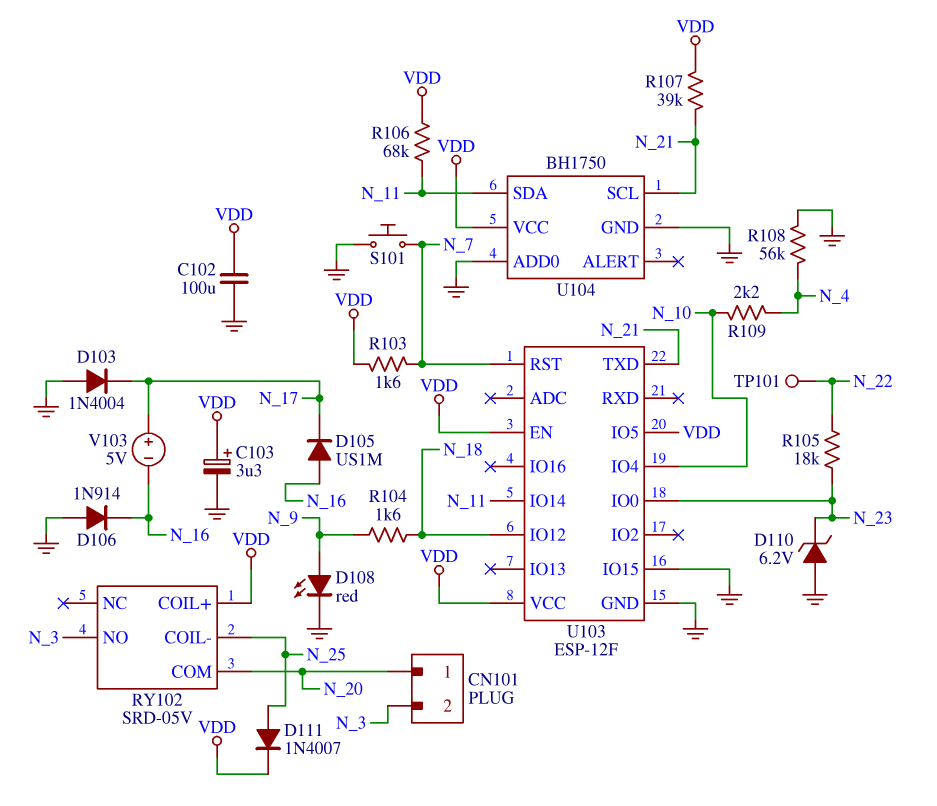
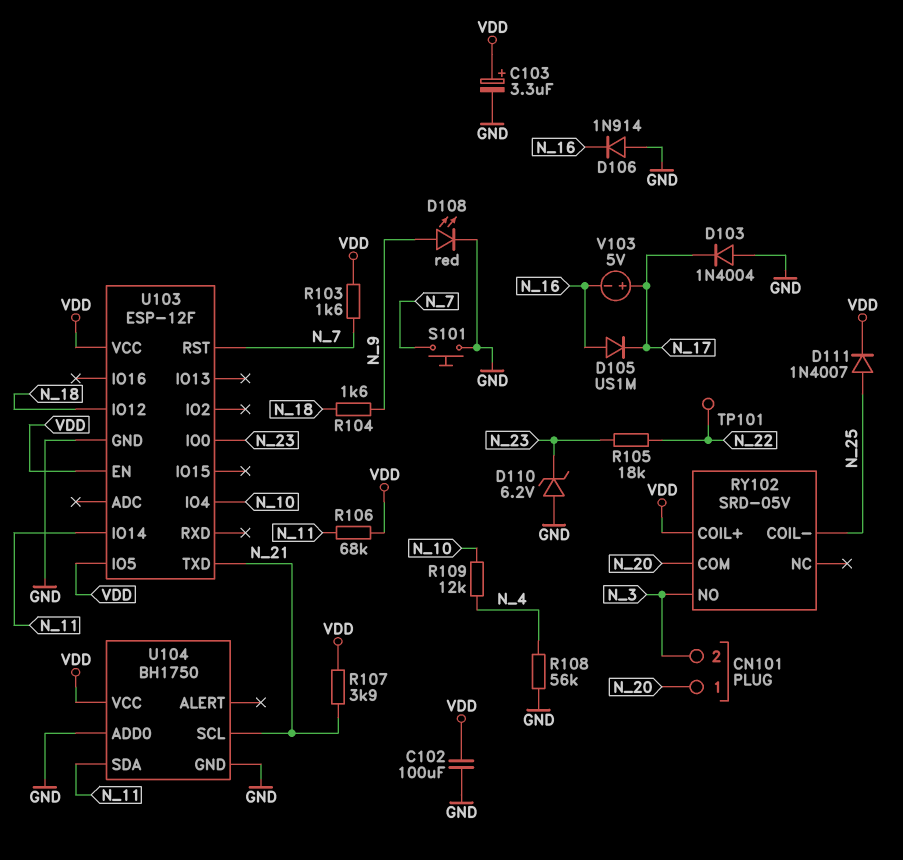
R107: 39k (N_21, VDD) -> 3.9k (N_21, VDD)
R109: 2.2k (N_4, N_10) -> 12k (N_4, N_10)
U103 pin IO15: GND -> none

